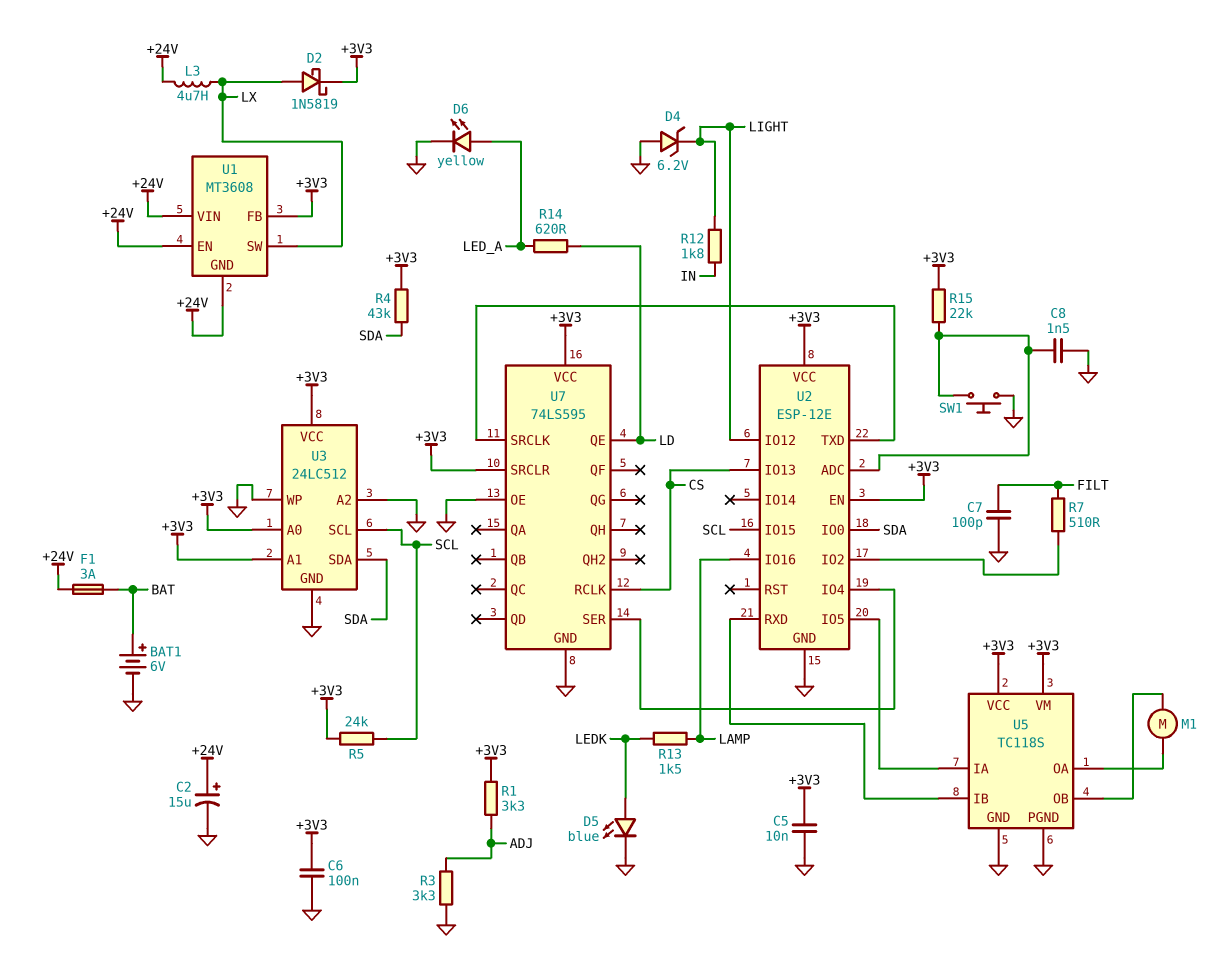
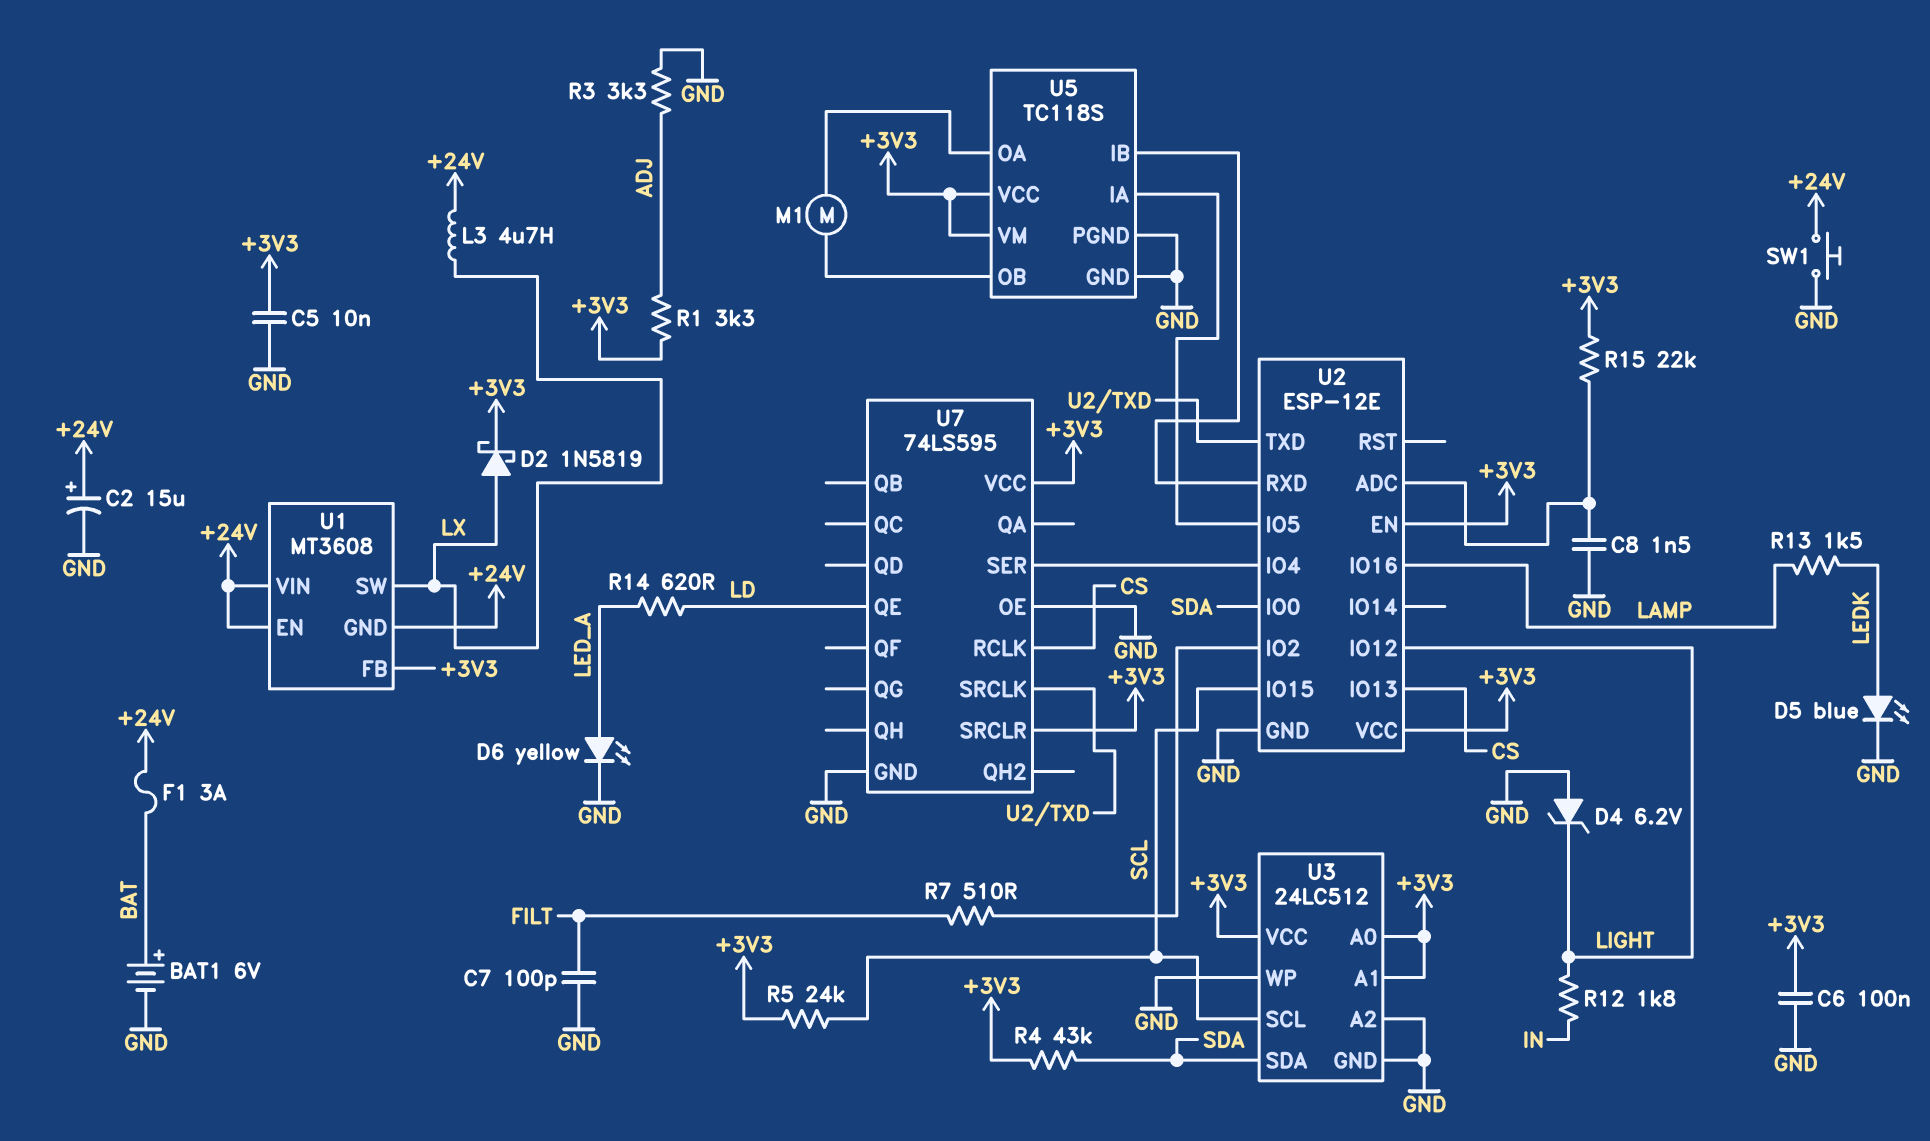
SW1: button (GND, U2/ADC) -> button (+24V, GND)

